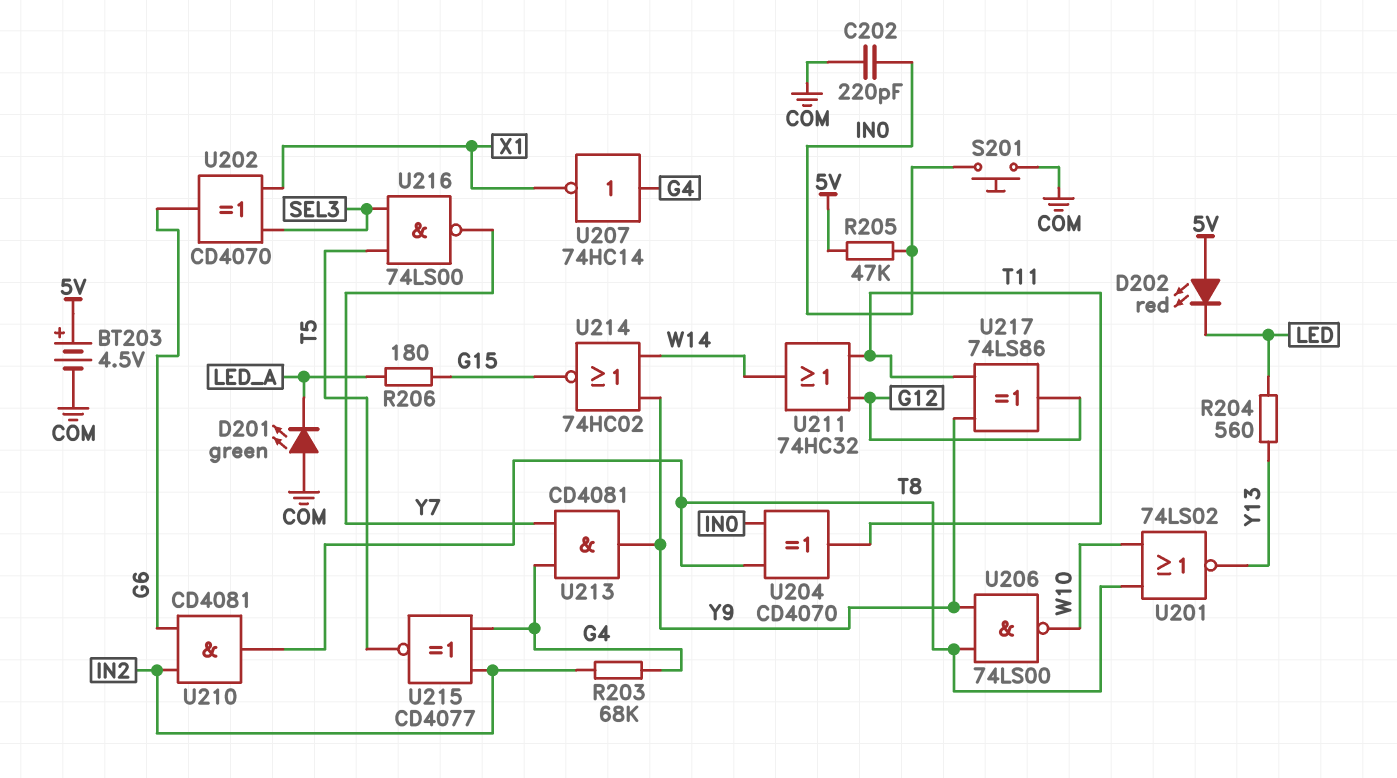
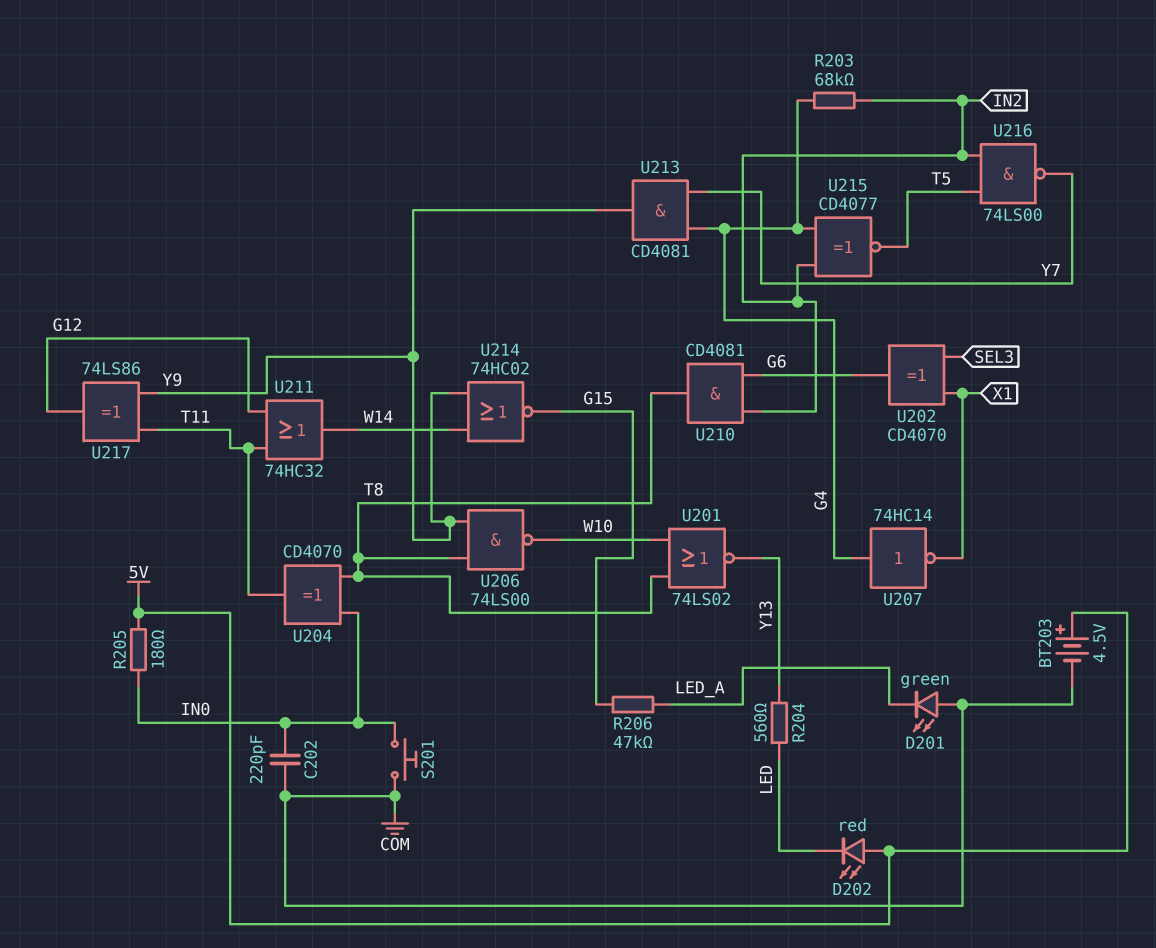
R205: 47k (5V, IN0) -> 180 (5V, IN0)
R206: 180 (G15, LED_A) -> 47k (G15, LED_A)
U216: NAND 74LS00 (in SEL3, in T5, out Y7) -> NAND 74LS00 (in IN2, in T5, out Y7)

